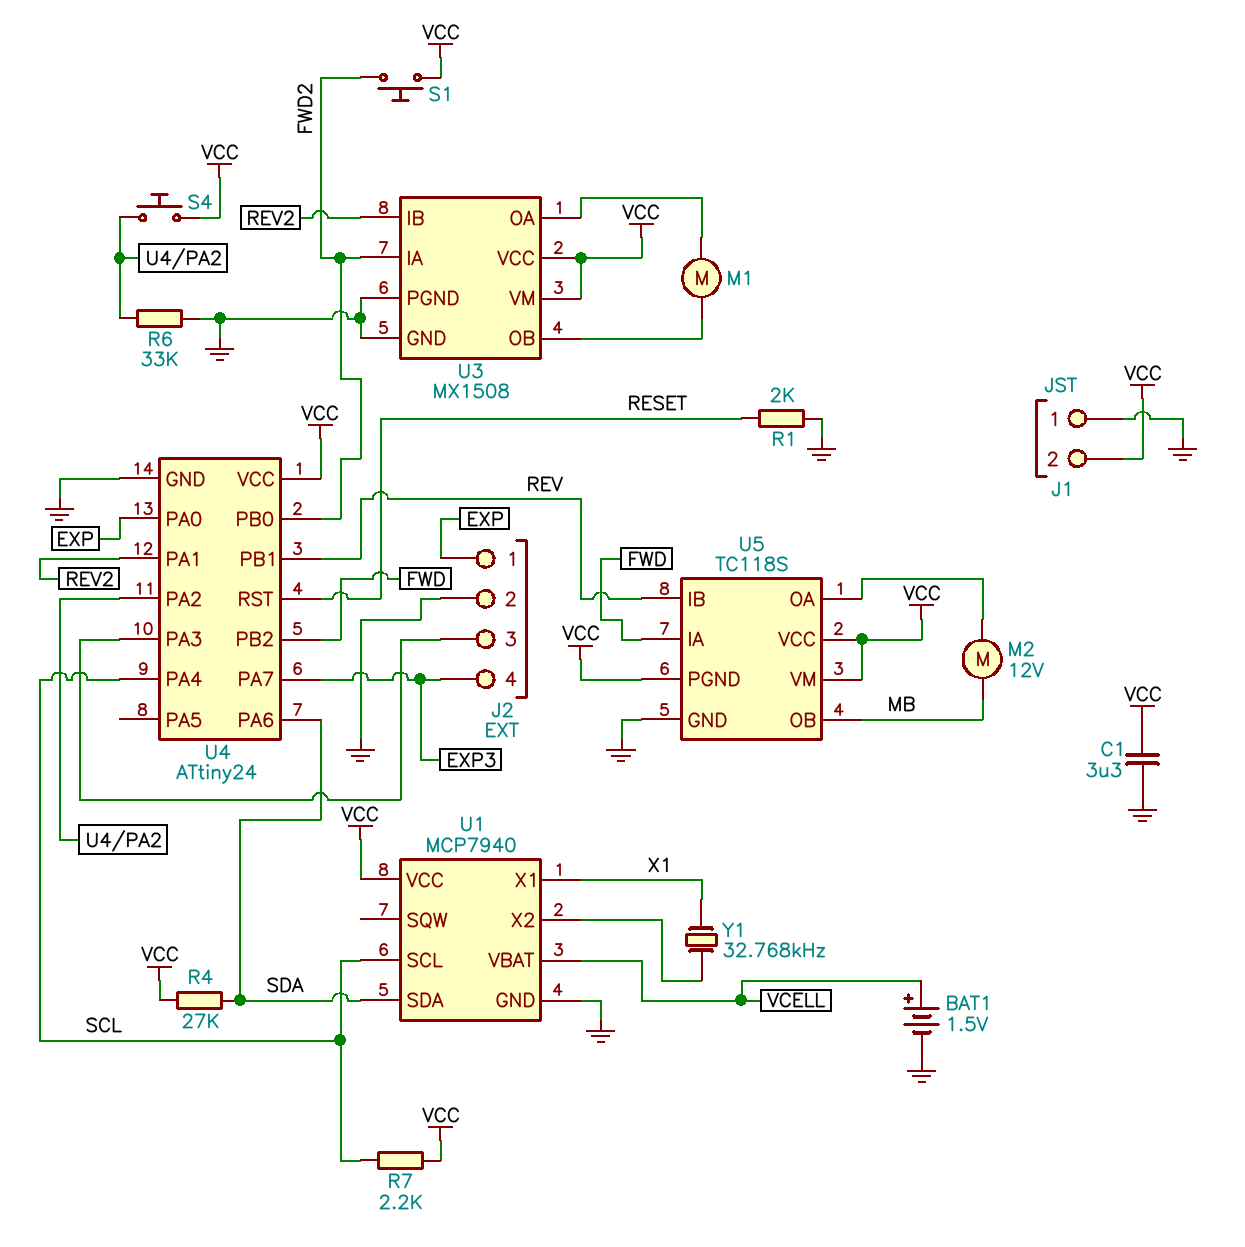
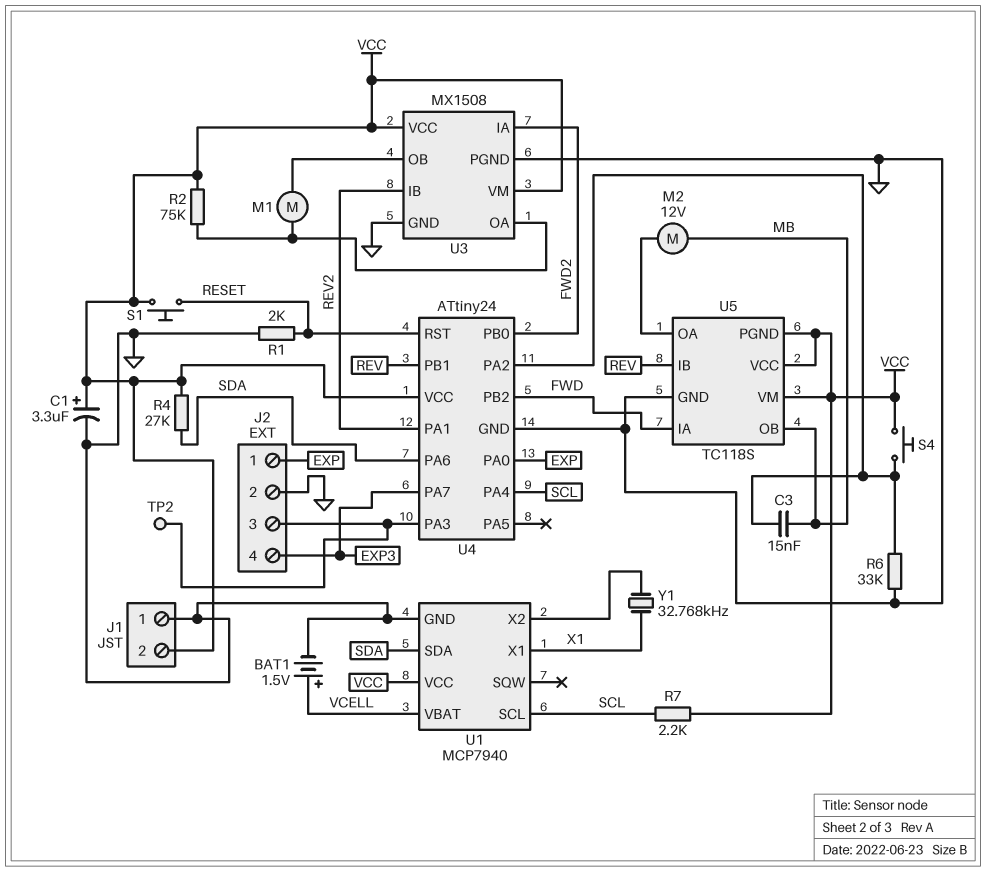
C1: 3.3uF (GND, VCC) -> 3.3uF (plus VCC, minus GND)
C3: none -> 15nF (MB, U4/PA2)
R2: none -> 75k (U3/OA, VCC)
S1: button (FWD2, VCC) -> button (RESET, VCC)
TP2: none -> test point (J2/3)

